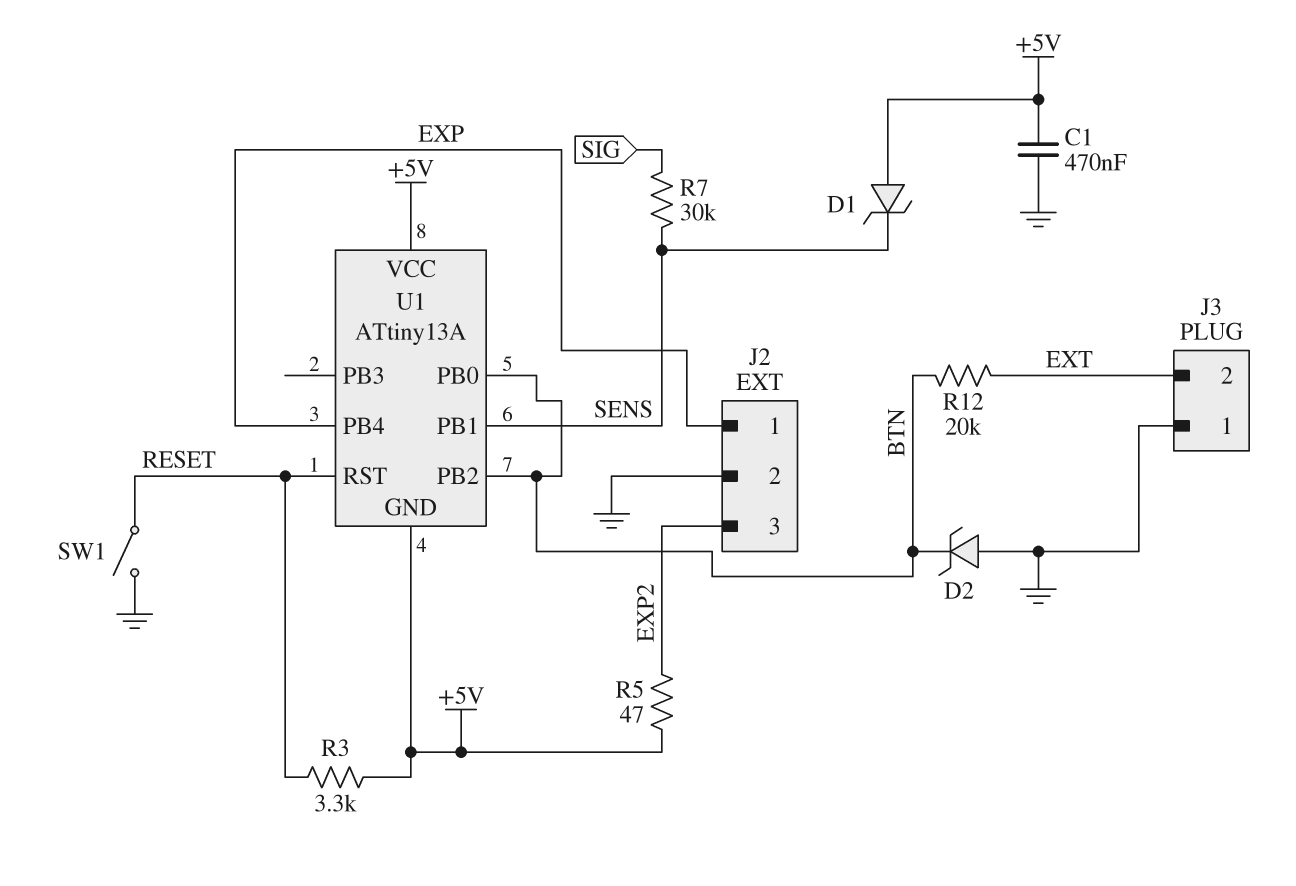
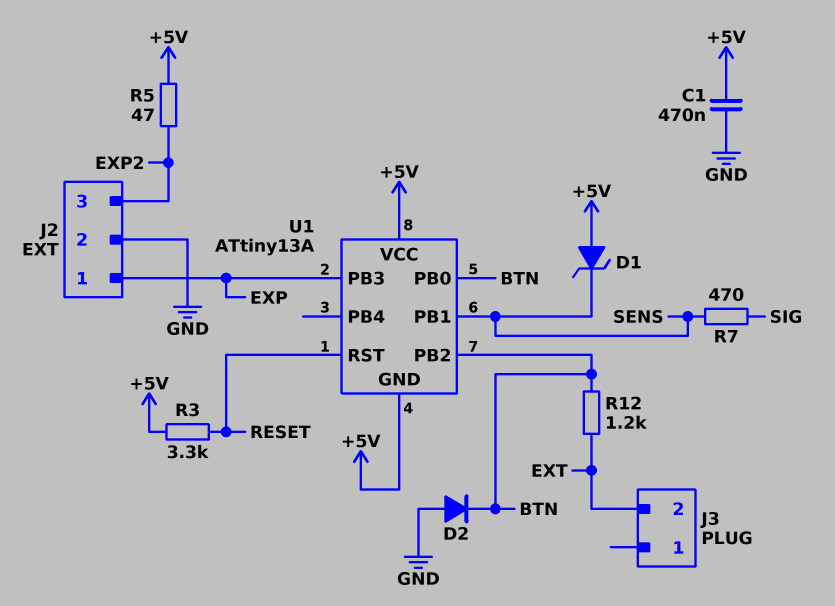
D2: zener (A GND, K BTN) -> diode (A GND, K BTN)
J3 pin 1: GND -> none
R7: 30k (SENS, SIG) -> 470 (SENS, SIG)
R12: 20k (BTN, EXT) -> 1.2k (BTN, EXT)
SW1: switch (GND, RESET) -> none
U1 pin PB3: none -> EXP
U1 pin PB4: EXP -> none

